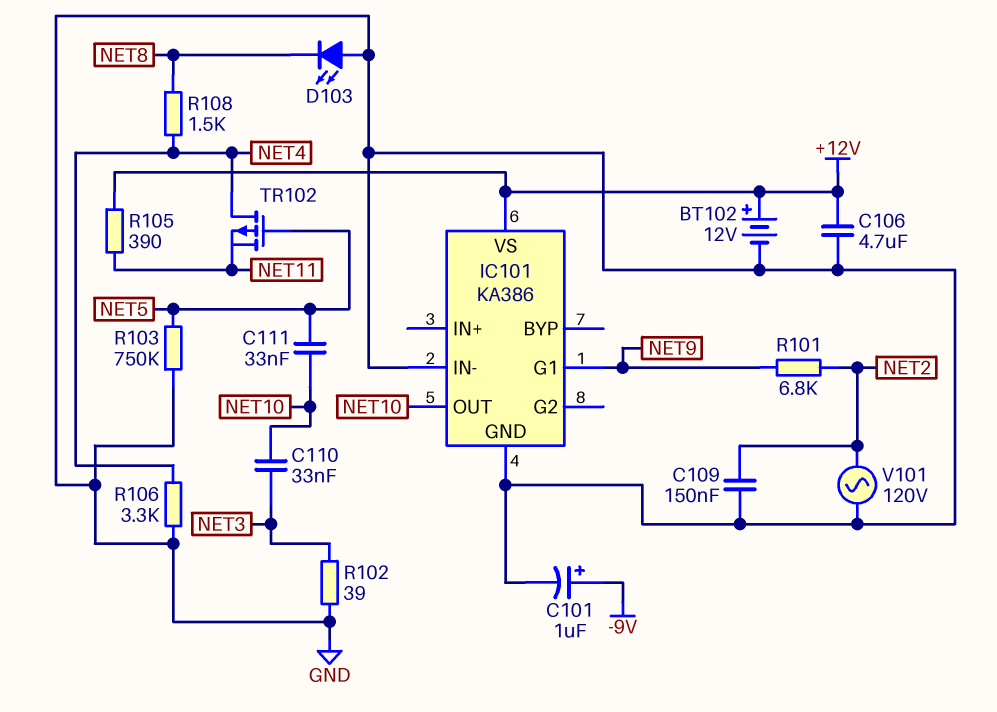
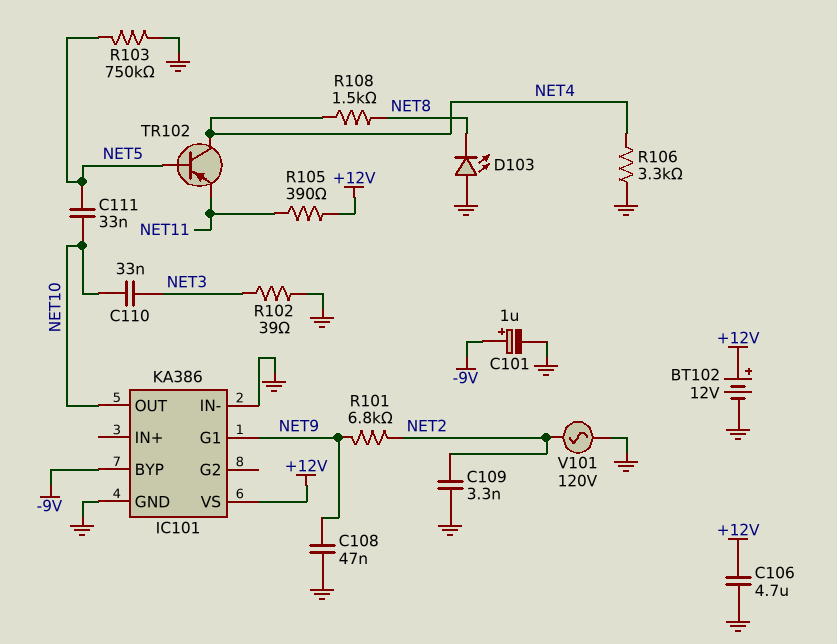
C108: none -> 47nF (GND, NET9)
C109: 150nF (GND, NET2) -> 3.3nF (GND, NET2)
IC101 pin BYP: none -> -9V
TR102: PMOS (G NET5, D NET4, S NET11) -> PNP (B NET5, C NET4, E NET11)

